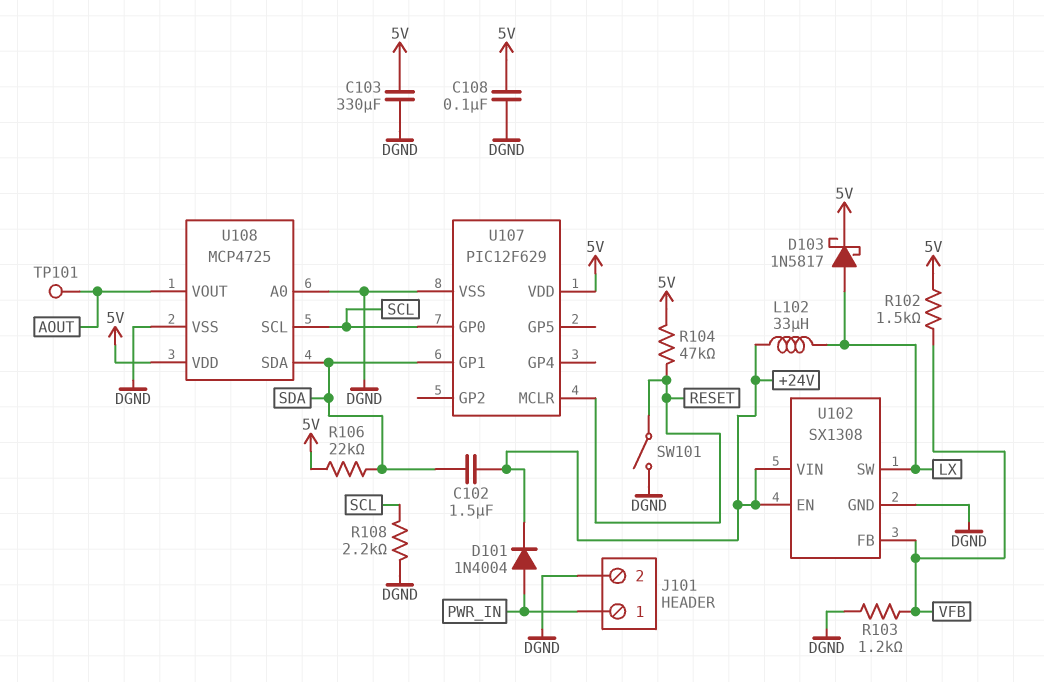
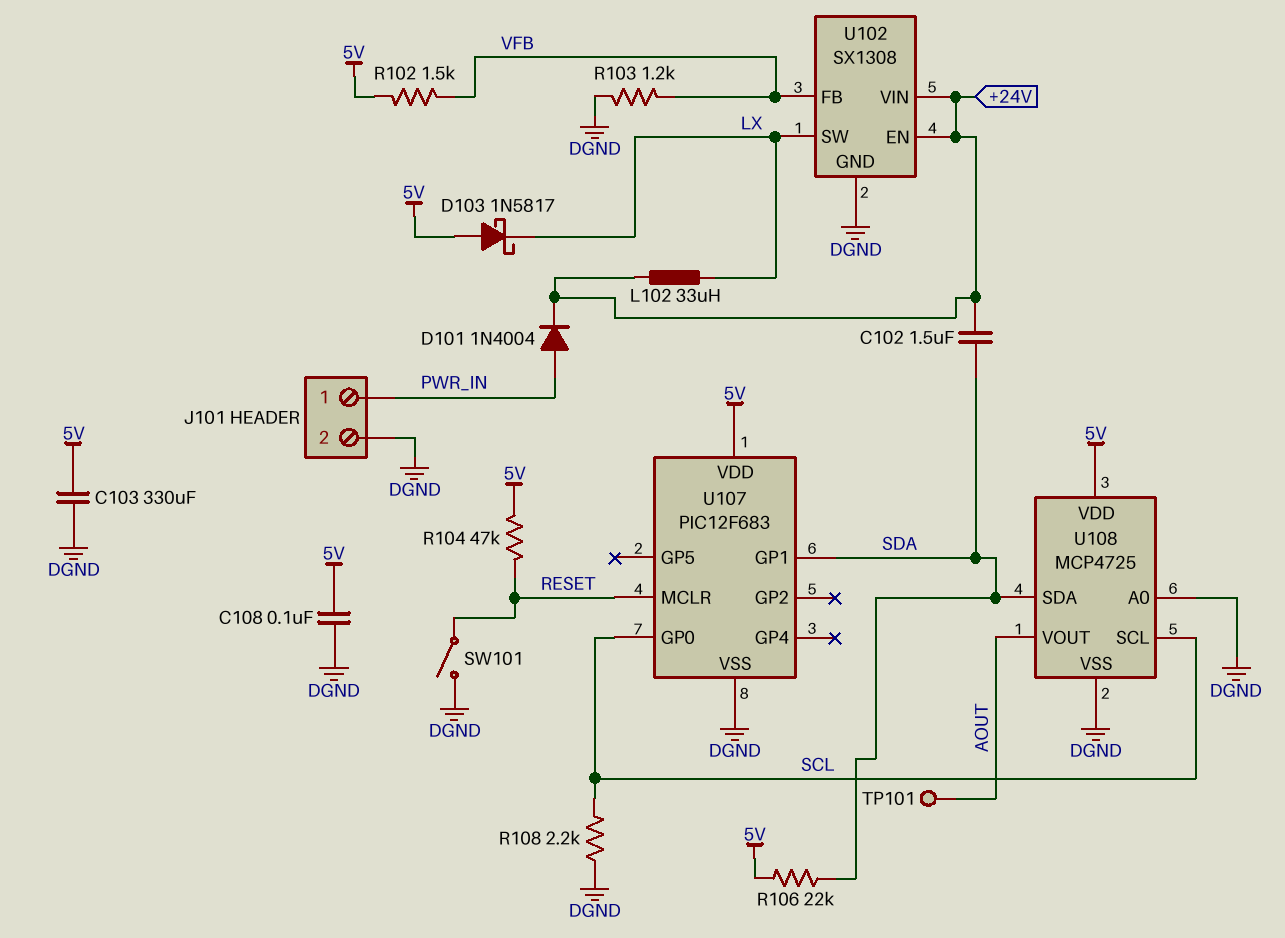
D103: schottky 1N5817 (A LX, K 5V) -> schottky 1N5817 (A 5V, K LX)
U107: PIC12F629 -> PIC12F683

